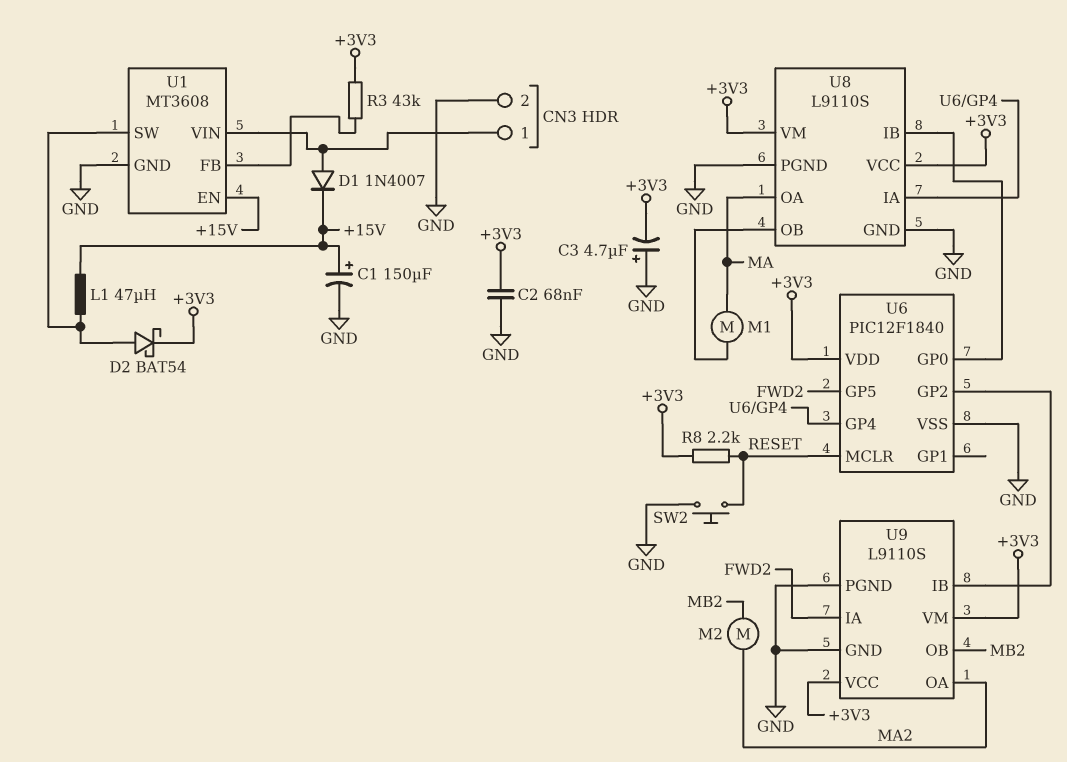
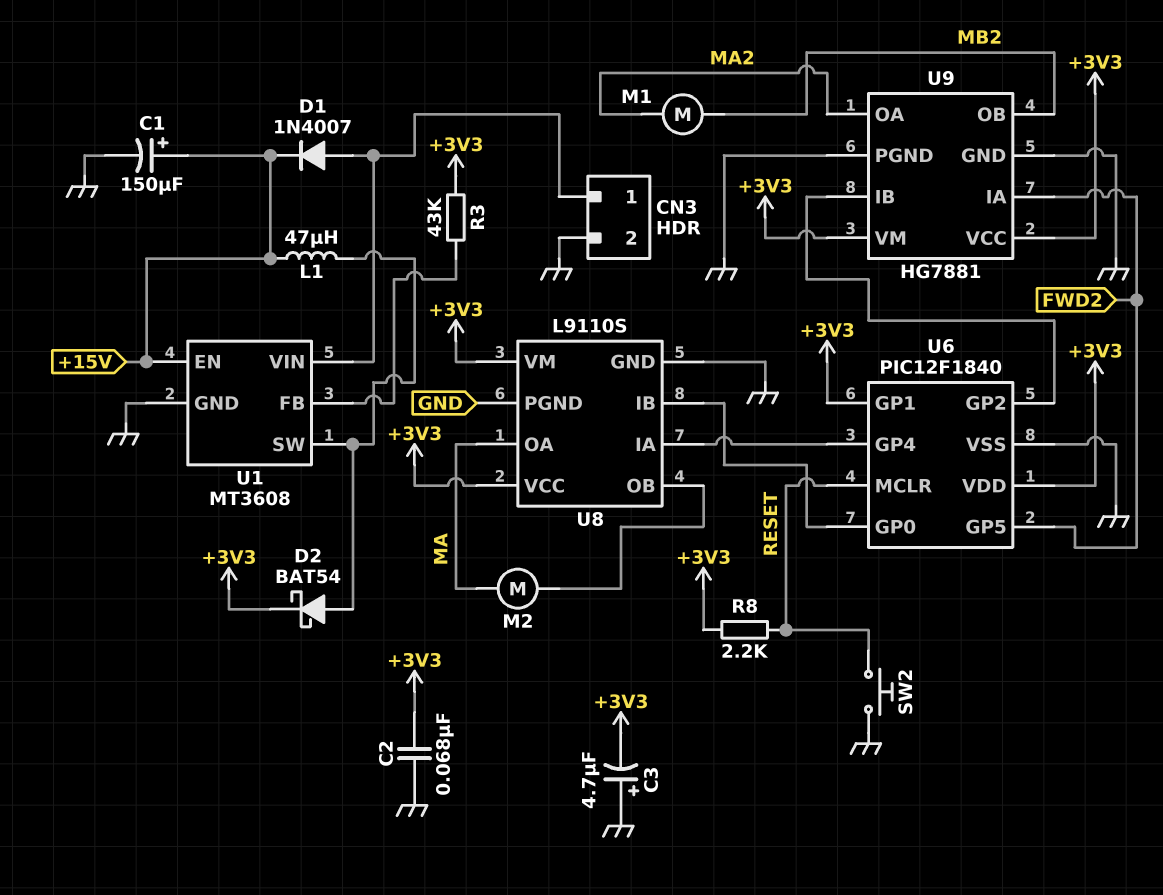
M1: motor (MA, U8/OB) -> motor (MA2, MB2)
M2: motor (MA2, MB2) -> motor (MA, U8/OB)
U6 pin GP1: none -> +3V3
U9: L9110S -> HG7881

